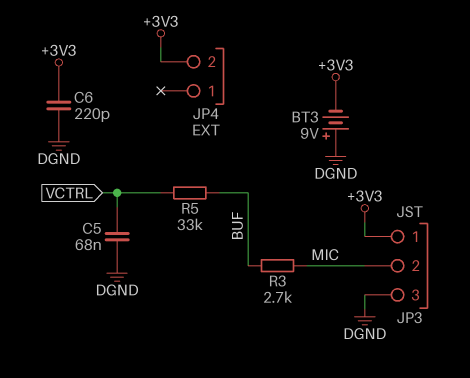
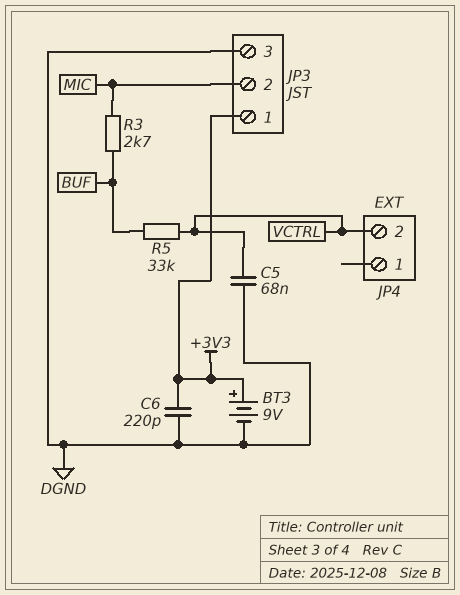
BT3: 9V (plus DGND, minus +3V3) -> 9V (plus +3V3, minus DGND)
JP4 pin 2: +3V3 -> VCTRL

